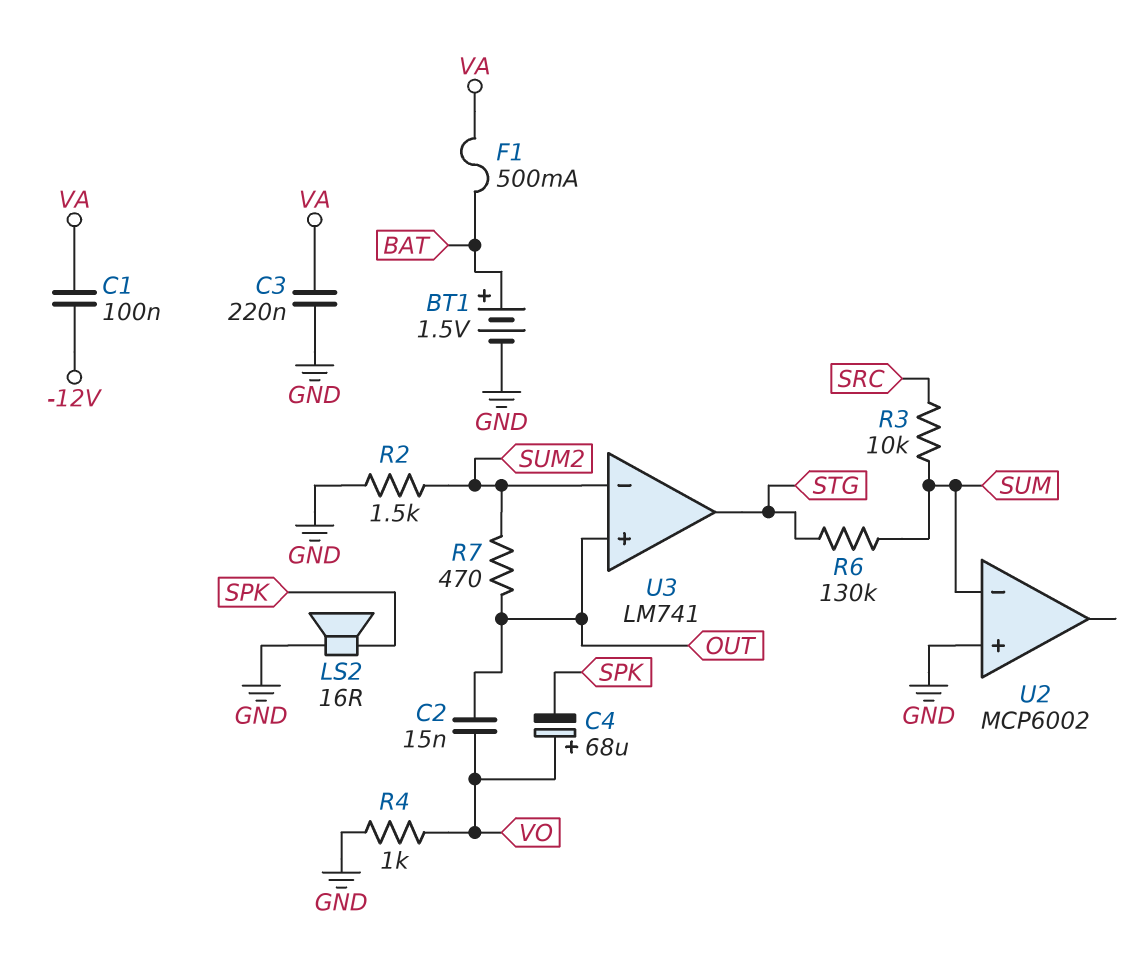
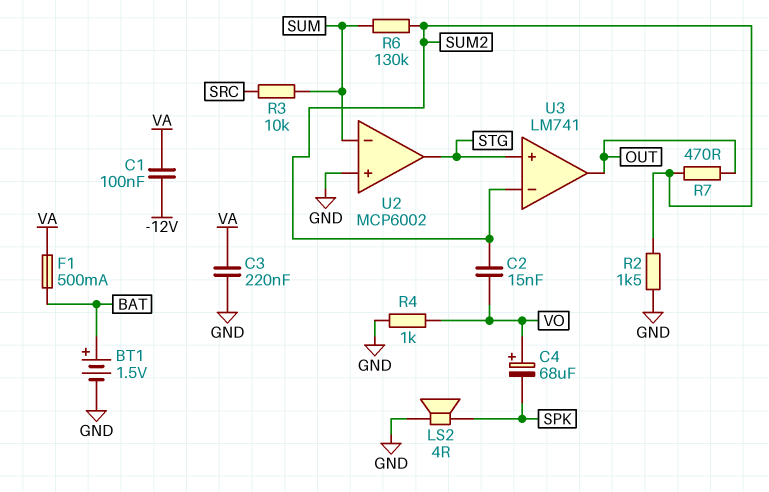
C2: 15nF (OUT, VO) -> 15nF (SUM2, VO)
LS2: speaker 16R (GND, SPK) -> speaker 4R (GND, SPK)
R6: 130k (STG, SUM) -> 130k (SUM, SUM2)
U2 pin out: none -> STG
U3 pin in+: OUT -> STG
U3 pin out: STG -> OUT

